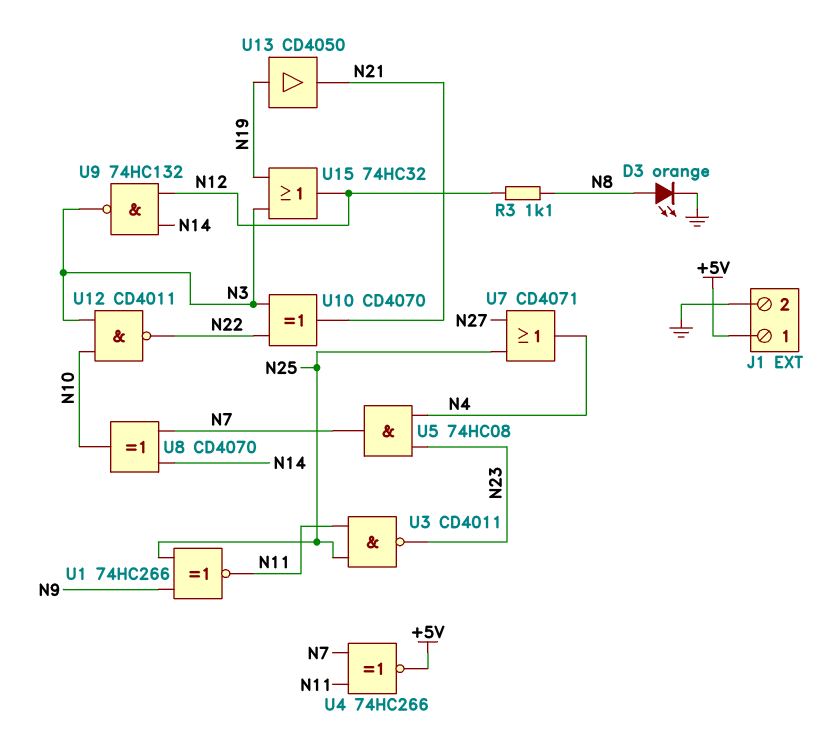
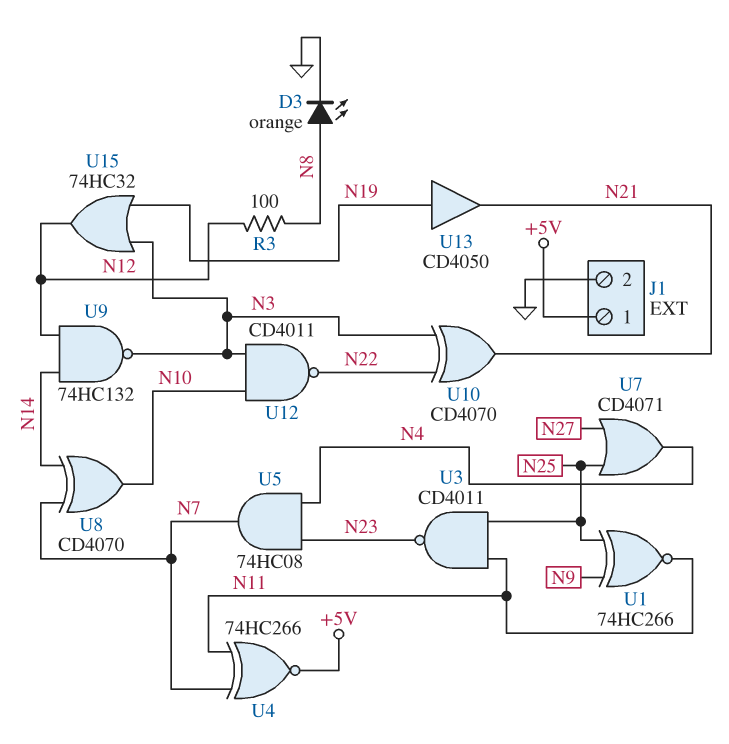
R3: 1.1k (N8, N12) -> 100 (N8, N12)

